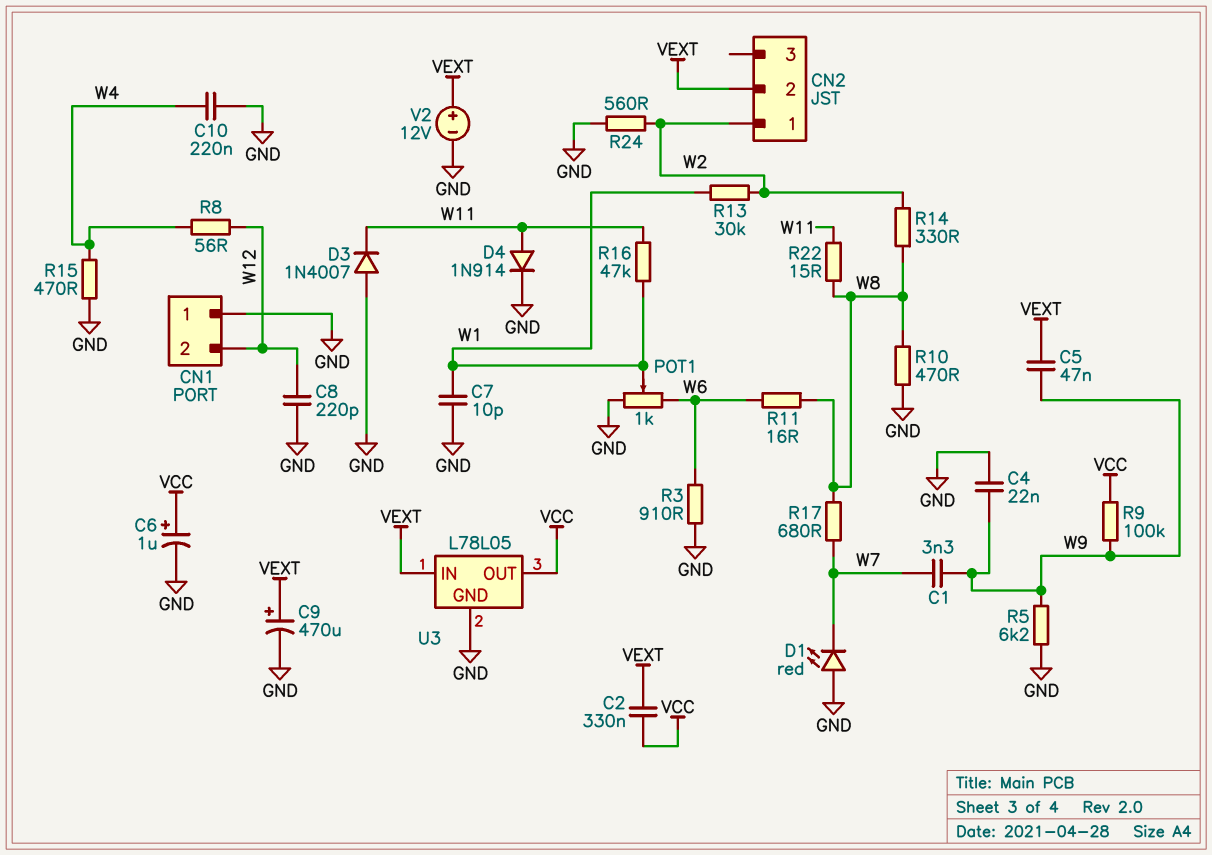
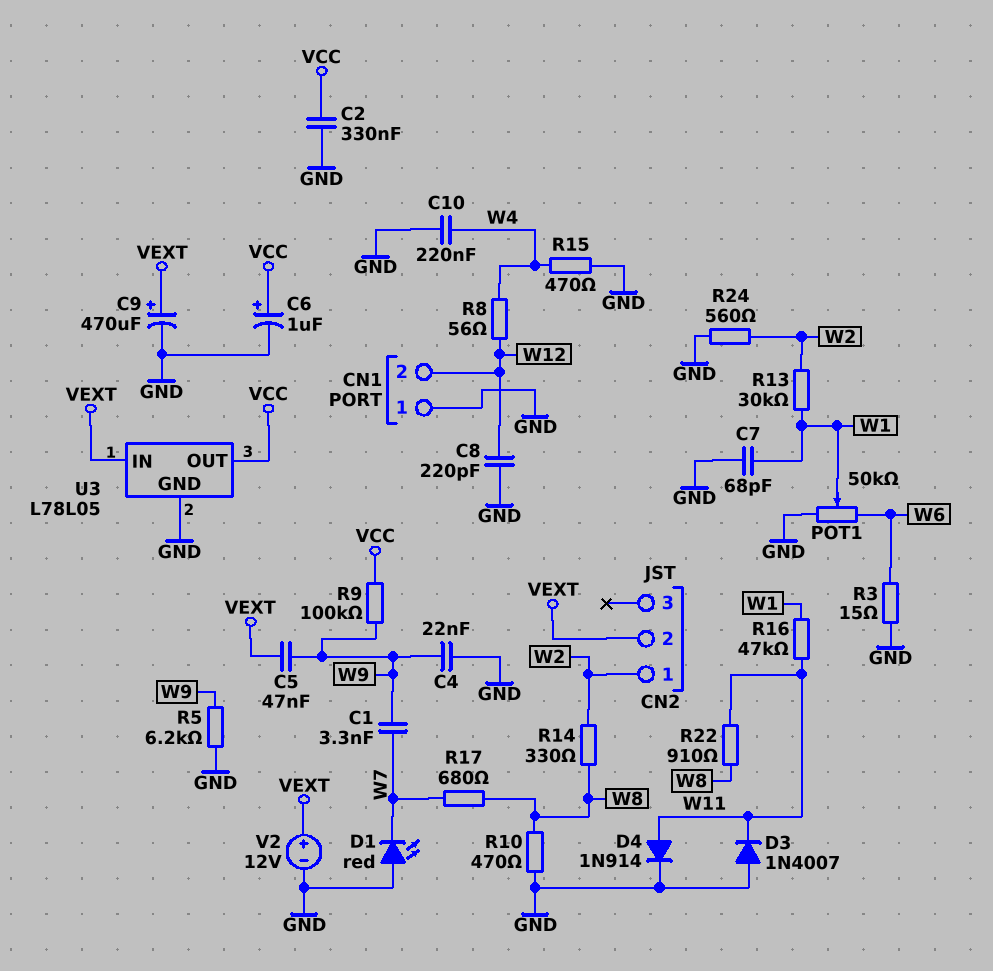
C2: 330nF (VCC, VEXT) -> 330nF (GND, VCC)
C7: 10pF (GND, W1) -> 68pF (GND, W1)
POT1: 1k (GND, W6, wiper W1) -> 50k (GND, W6, wiper W1)
R3: 910 (GND, W6) -> 15 (GND, W6)
R11: 16 (W6, W8) -> none
R22: 15 (W8, W11) -> 910 (W8, W11)

